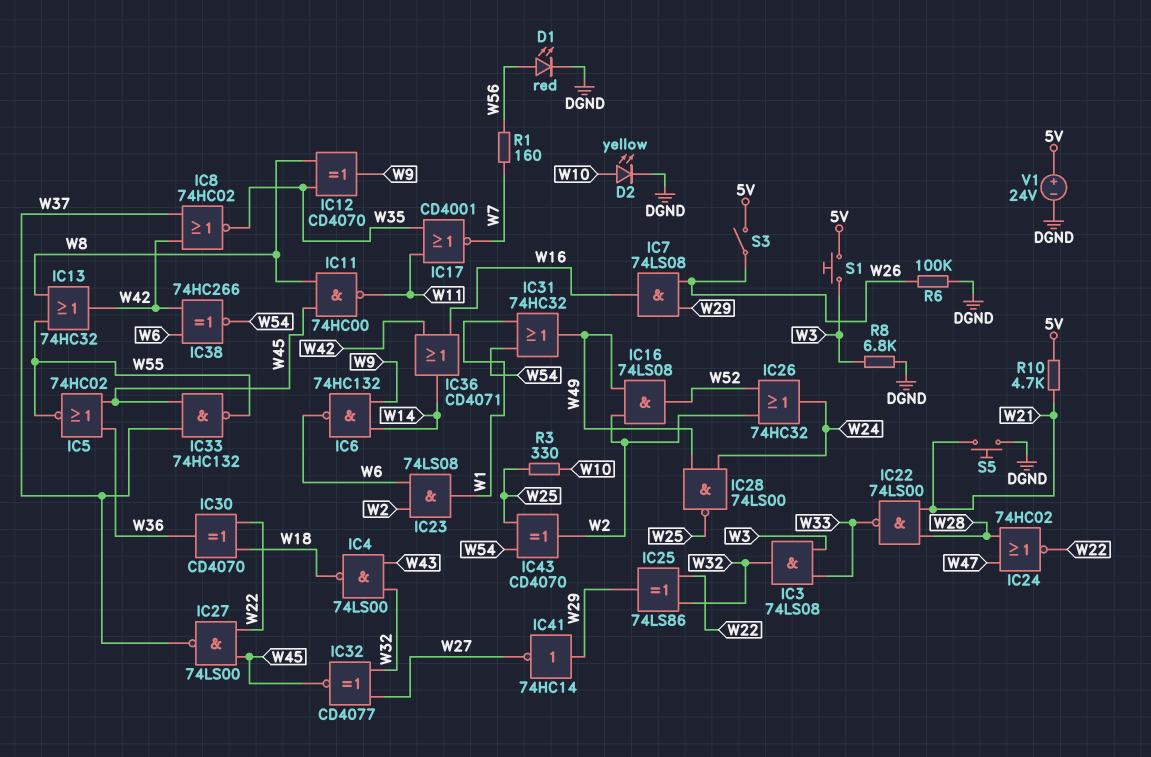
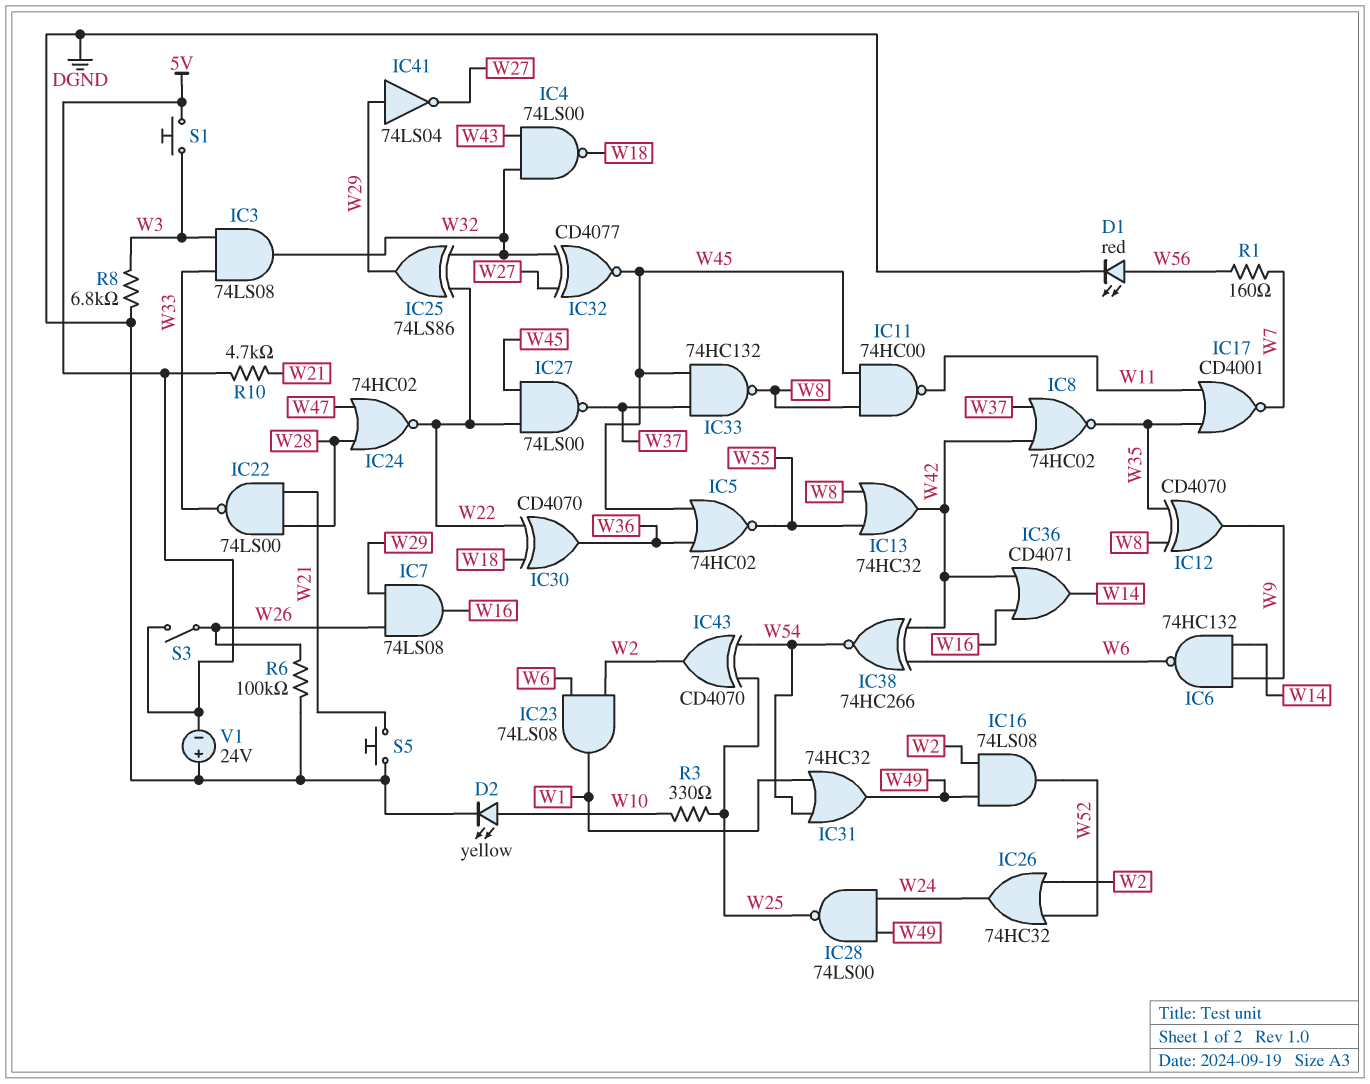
IC33: NAND 74HC132 (in W37, in W45, out W55) -> NAND 74HC132 (in W37, in W45, out W8)
IC41: NOT 74HC14 (in W29, out W27) -> NOT 74LS04 (in W29, out W27)
V1: 24V (plus 5V, minus DGND) -> 24V (plus DGND, minus 5V)

